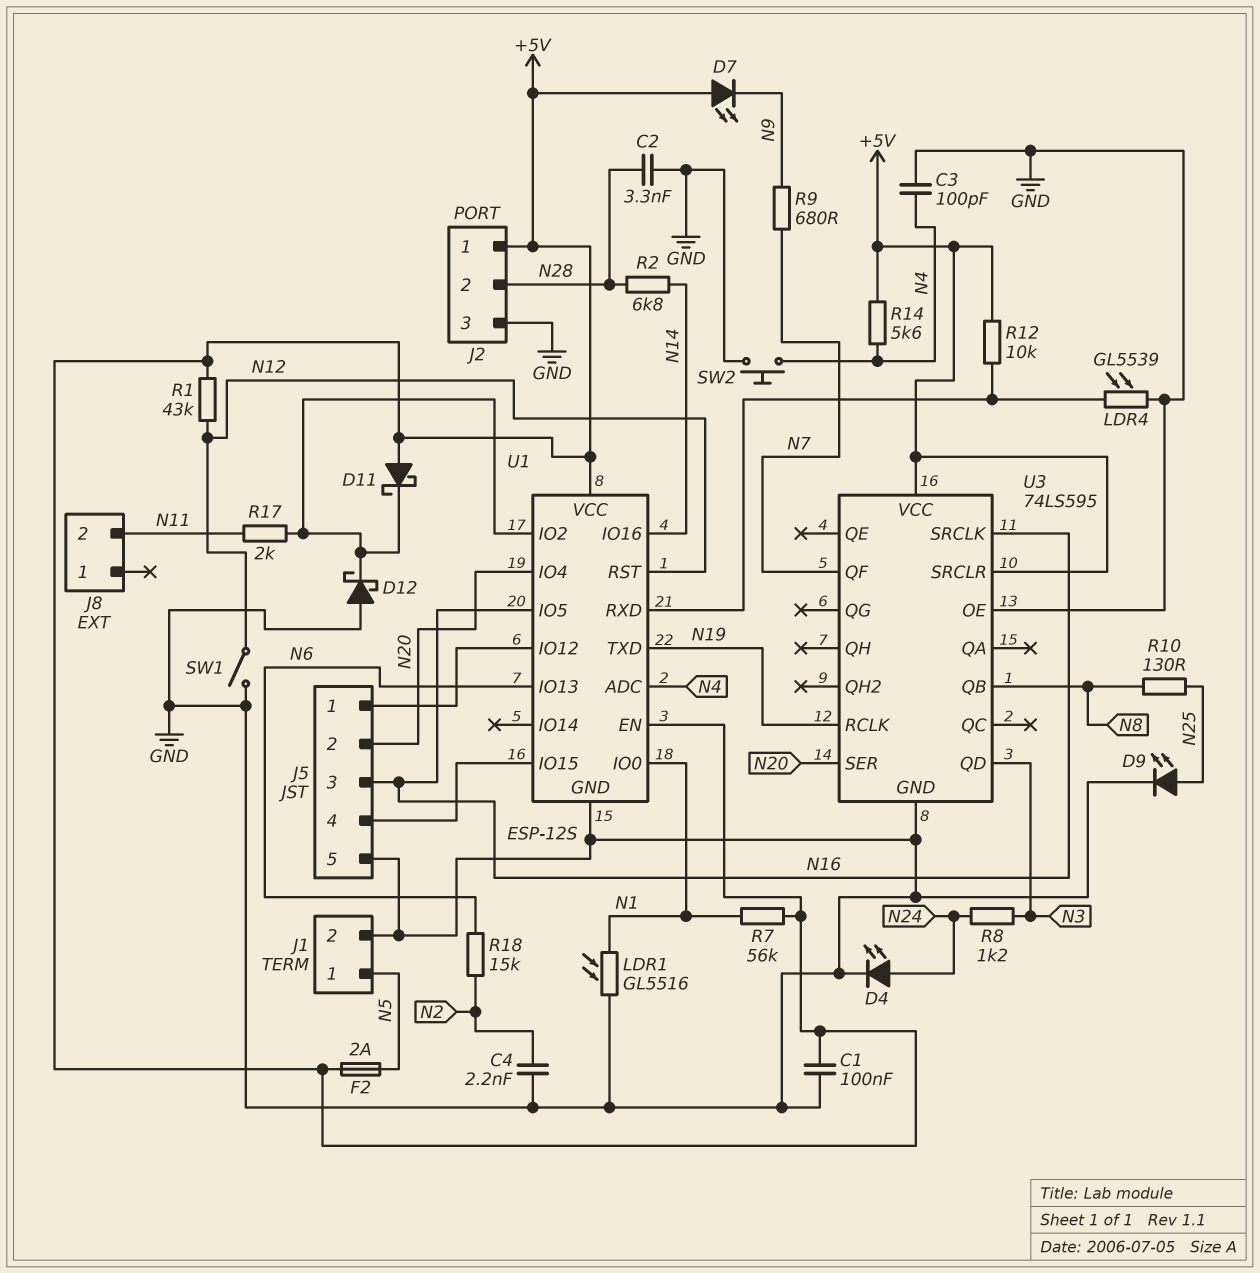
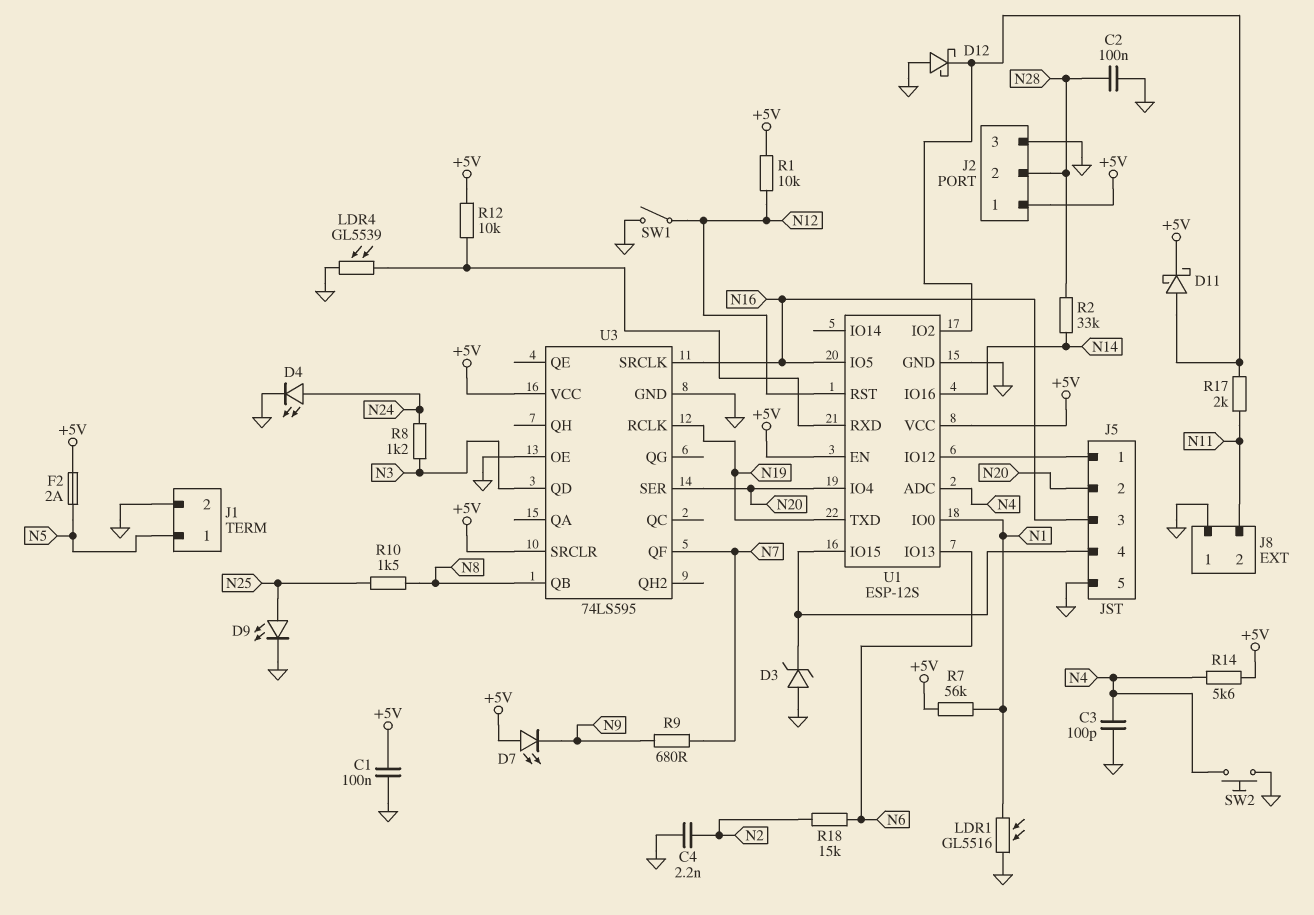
C2: 3.3nF (GND, N28) -> 100nF (GND, N28)
D3: none -> zener (A GND, K J5/4)
D11: schottky (A +5V, K U1/IO2) -> schottky (A U1/IO2, K +5V)
J8 pin 1: none -> GND
R1: 43k (+5V, N12) -> 10k (+5V, N12)
R2: 6.8k (N14, N28) -> 33k (N14, N28)
R10: 130 (N8, N25) -> 1.5k (N8, N25)

